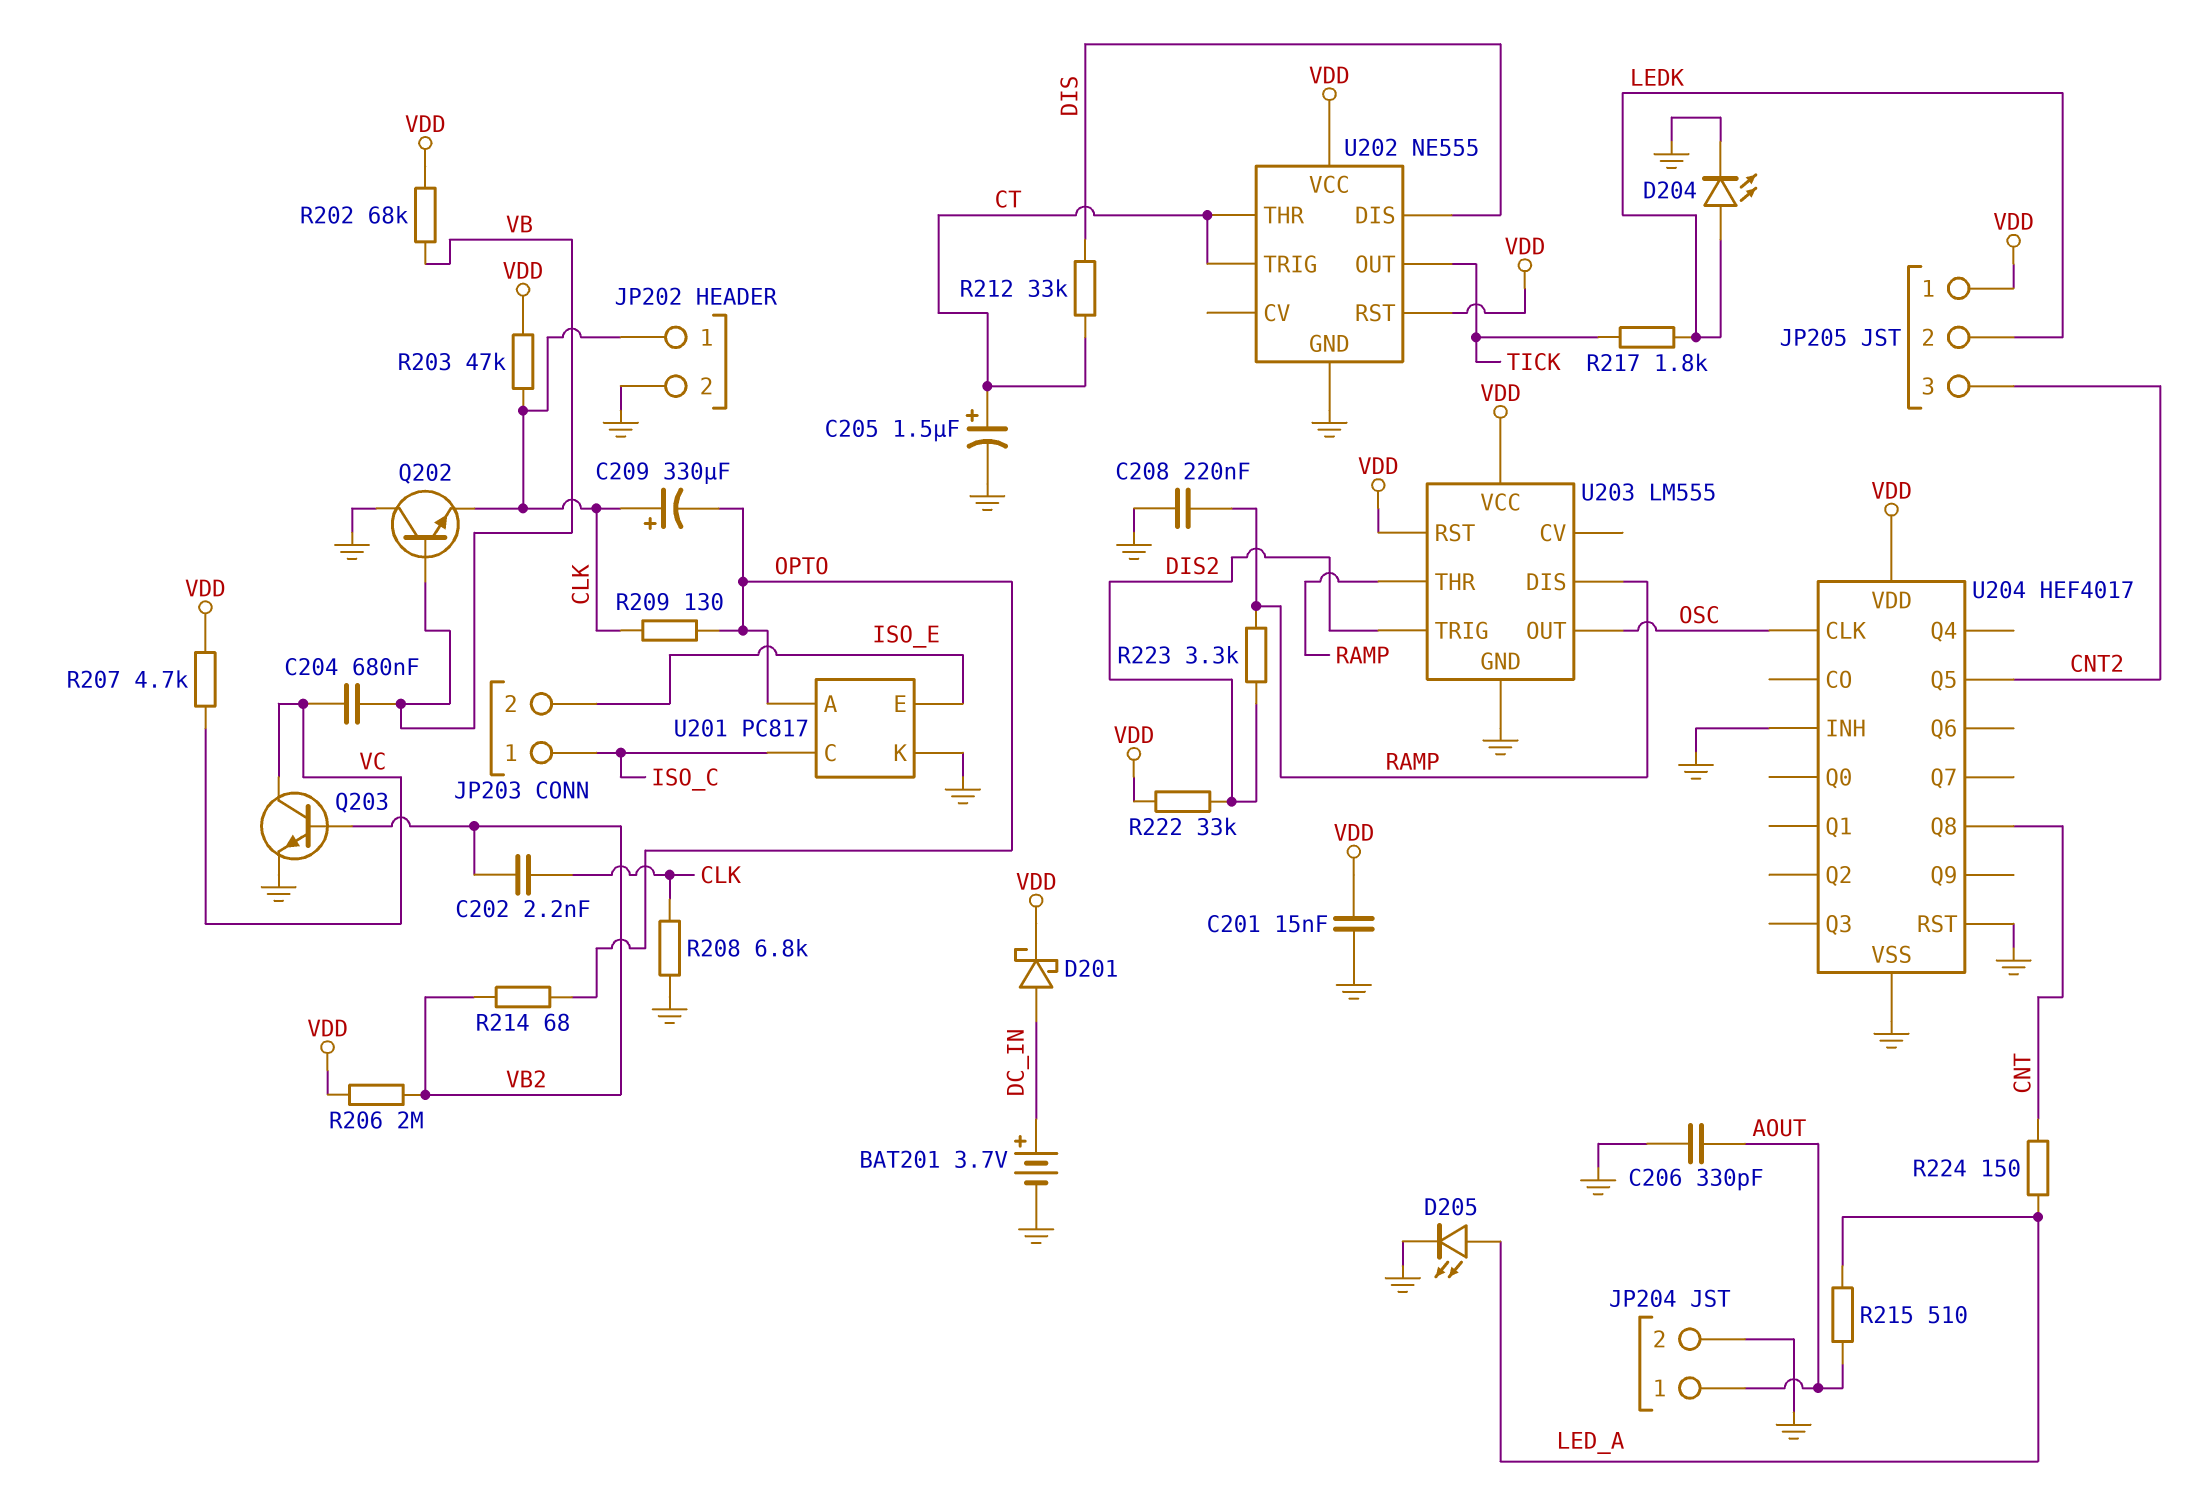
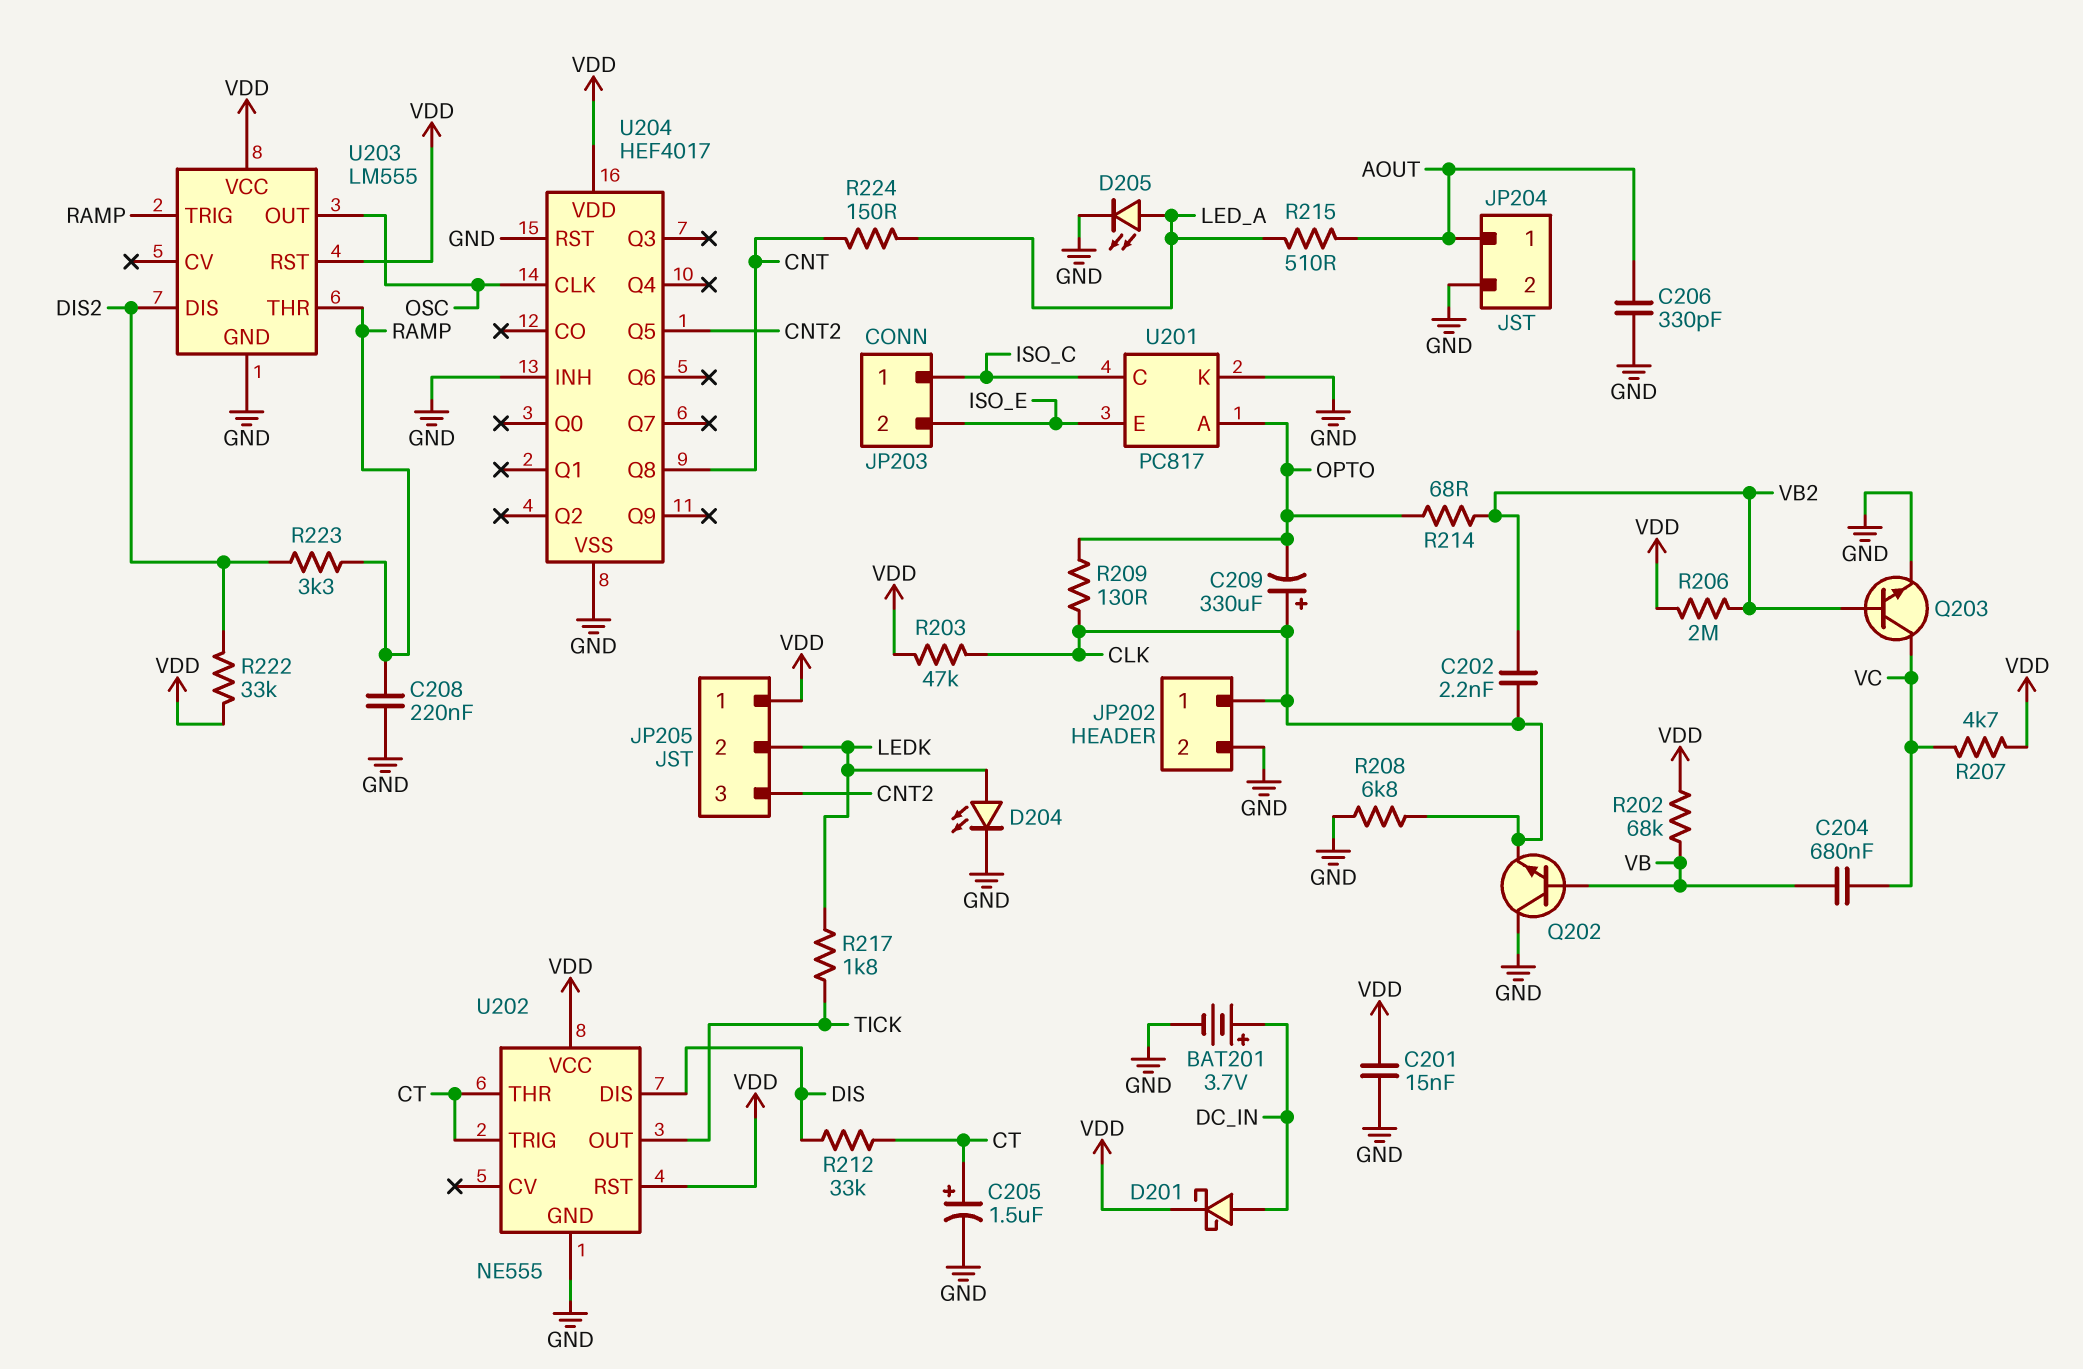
U203 pin DIS: RAMP -> DIS2
U203 pin TRIG: DIS2 -> RAMP

